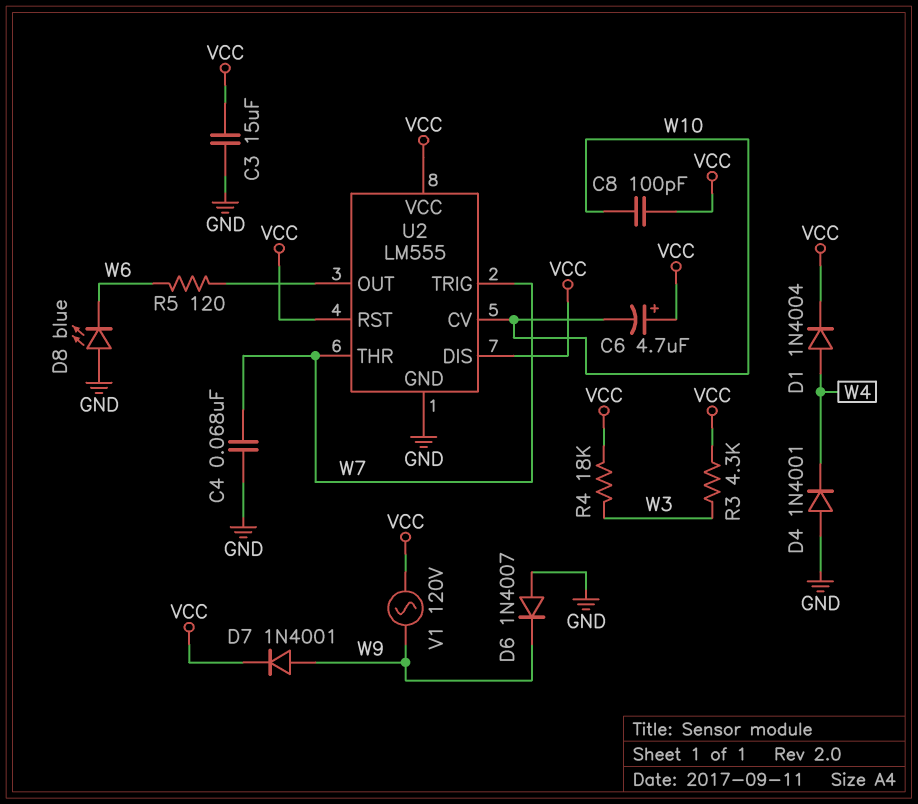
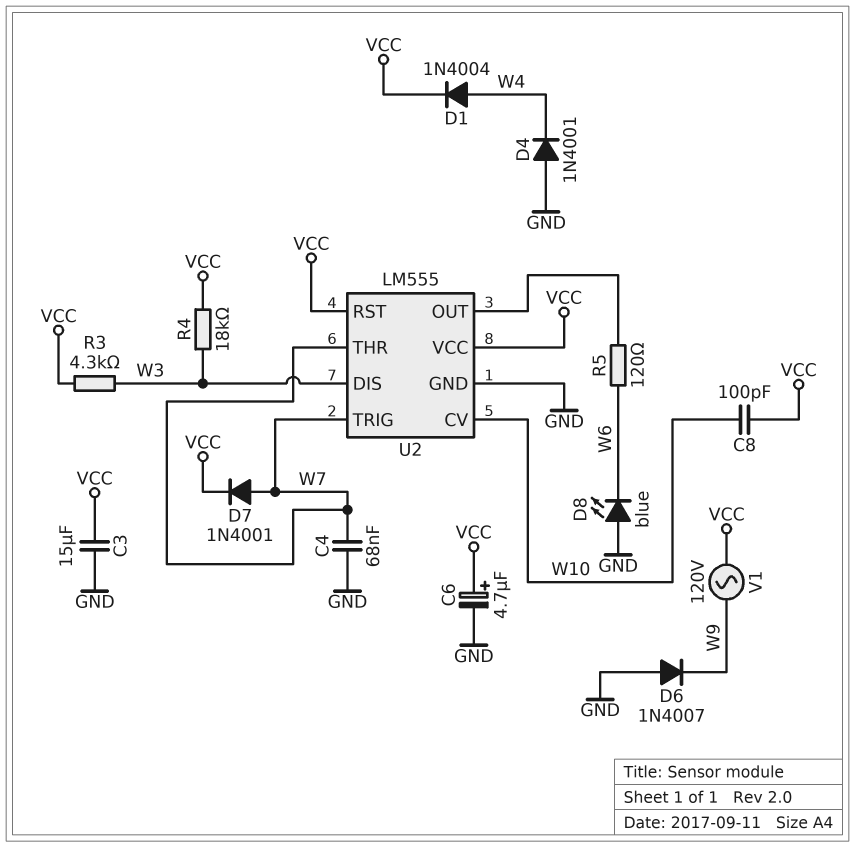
C6: 4.7uF (plus VCC, minus W10) -> 4.7uF (plus VCC, minus GND)
D7: diode 1N4001 (A W9, K VCC) -> diode 1N4001 (A W7, K VCC)
U2 pin DIS: VCC -> W3

